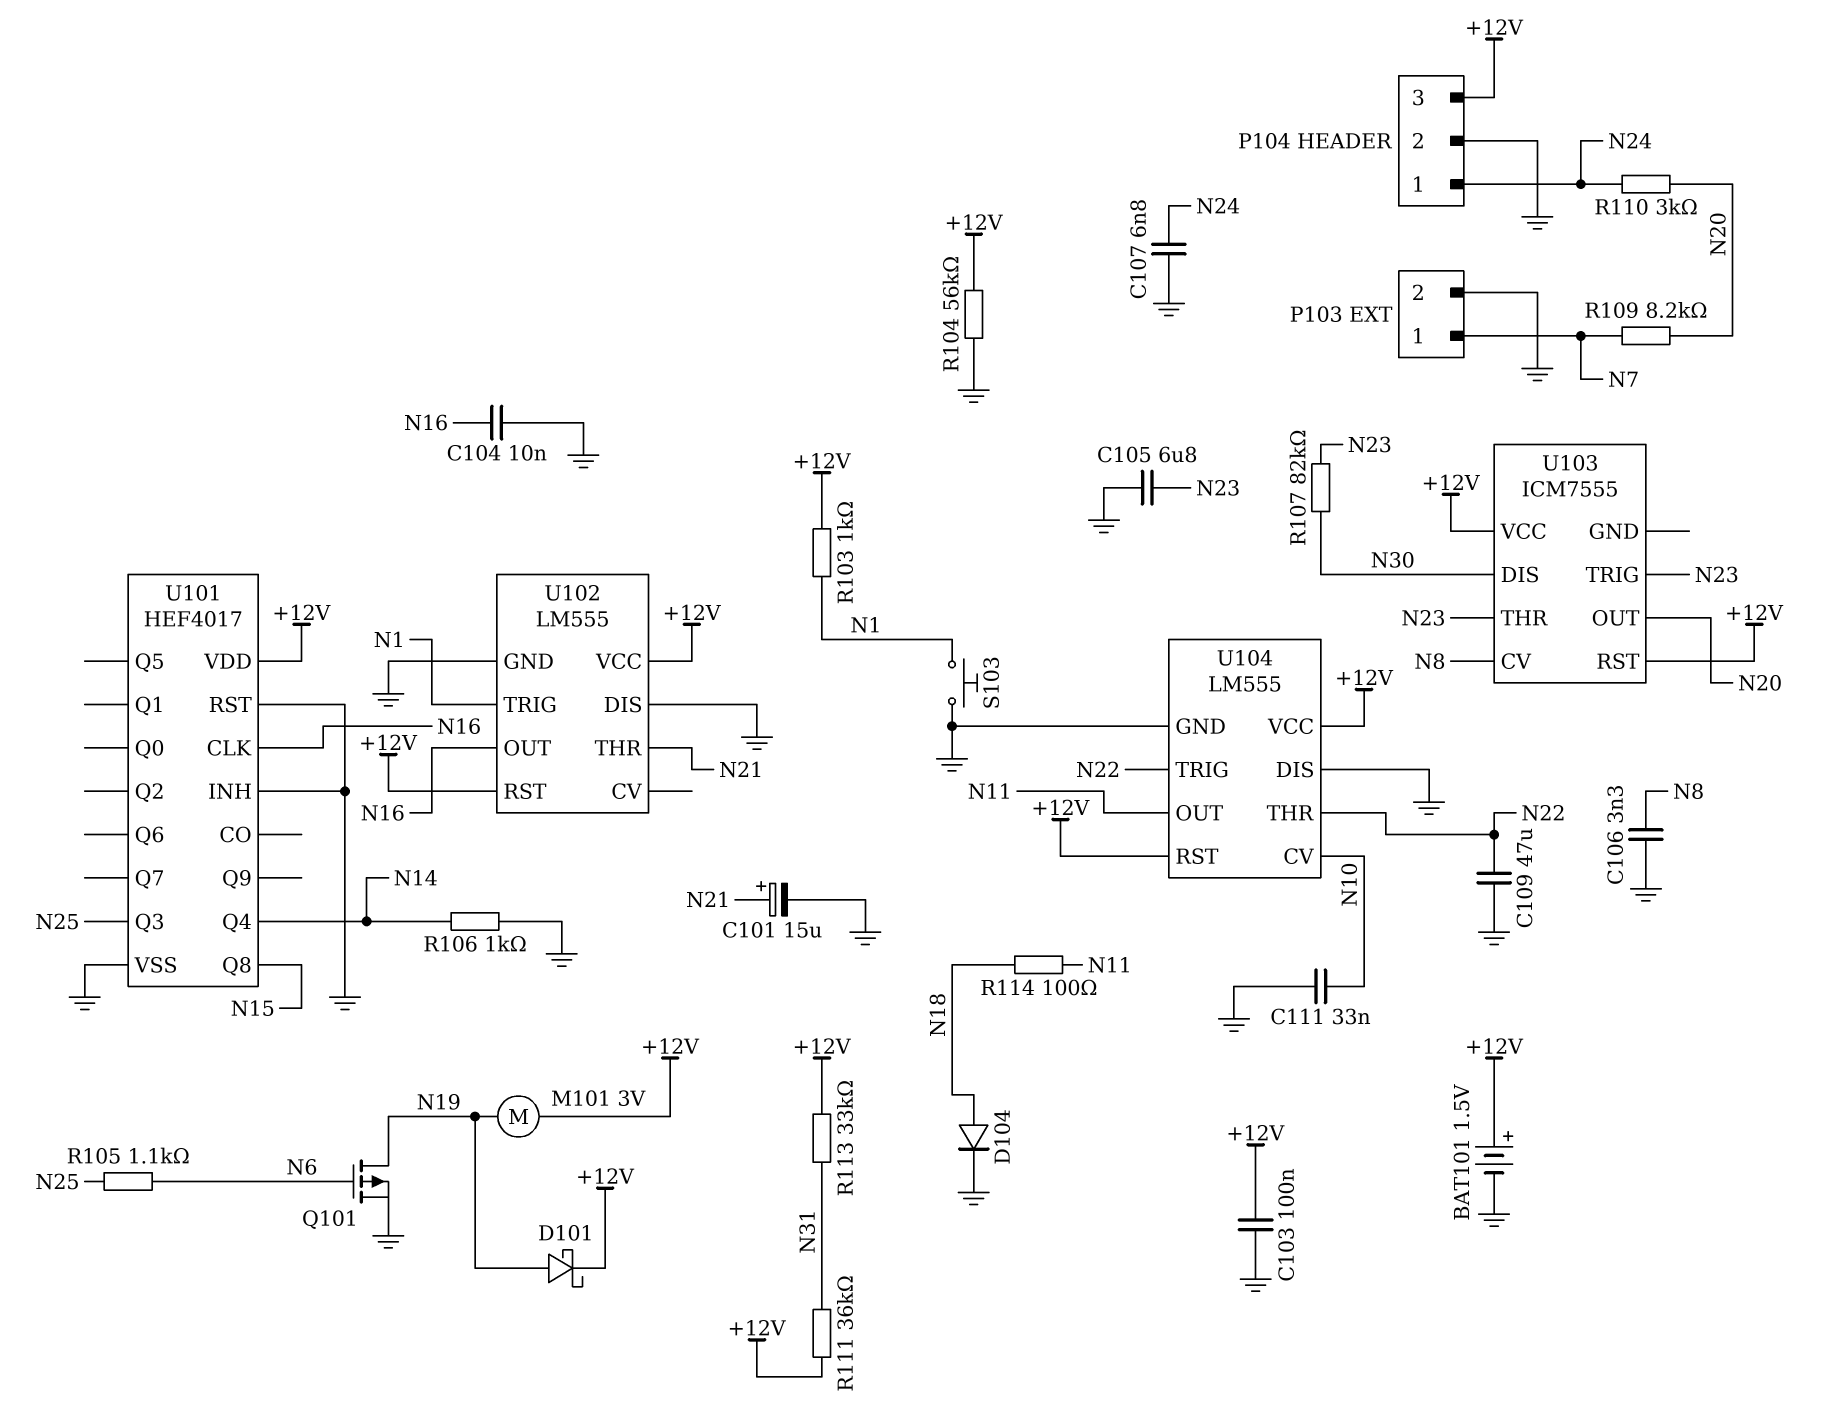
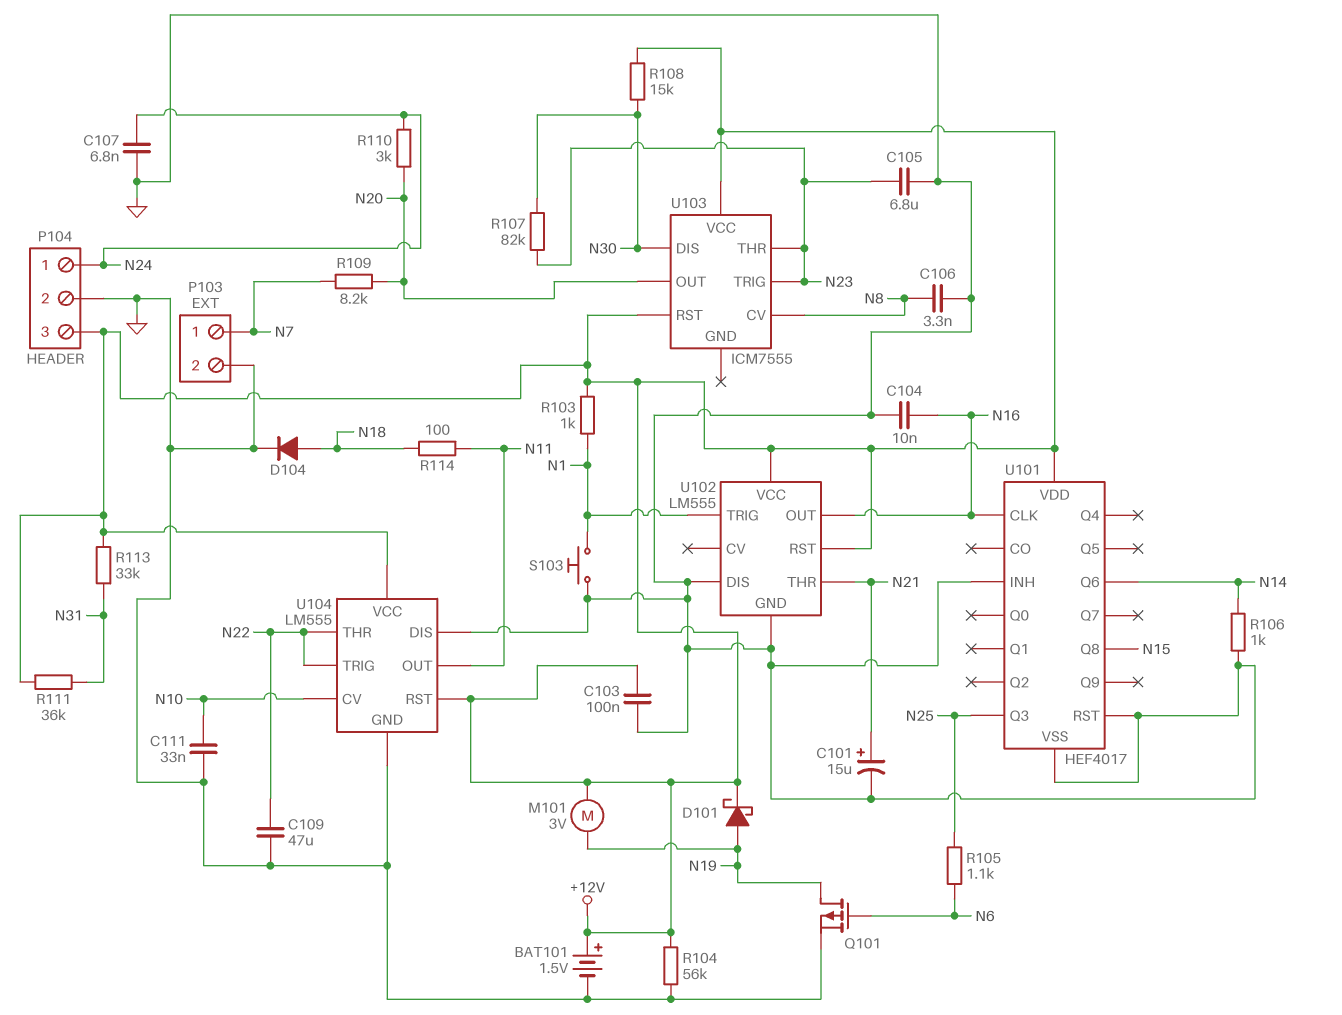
R108: none -> 15k (+12V, N30)
U101 pin Q4: N14 -> none
U101 pin Q6: none -> N14

